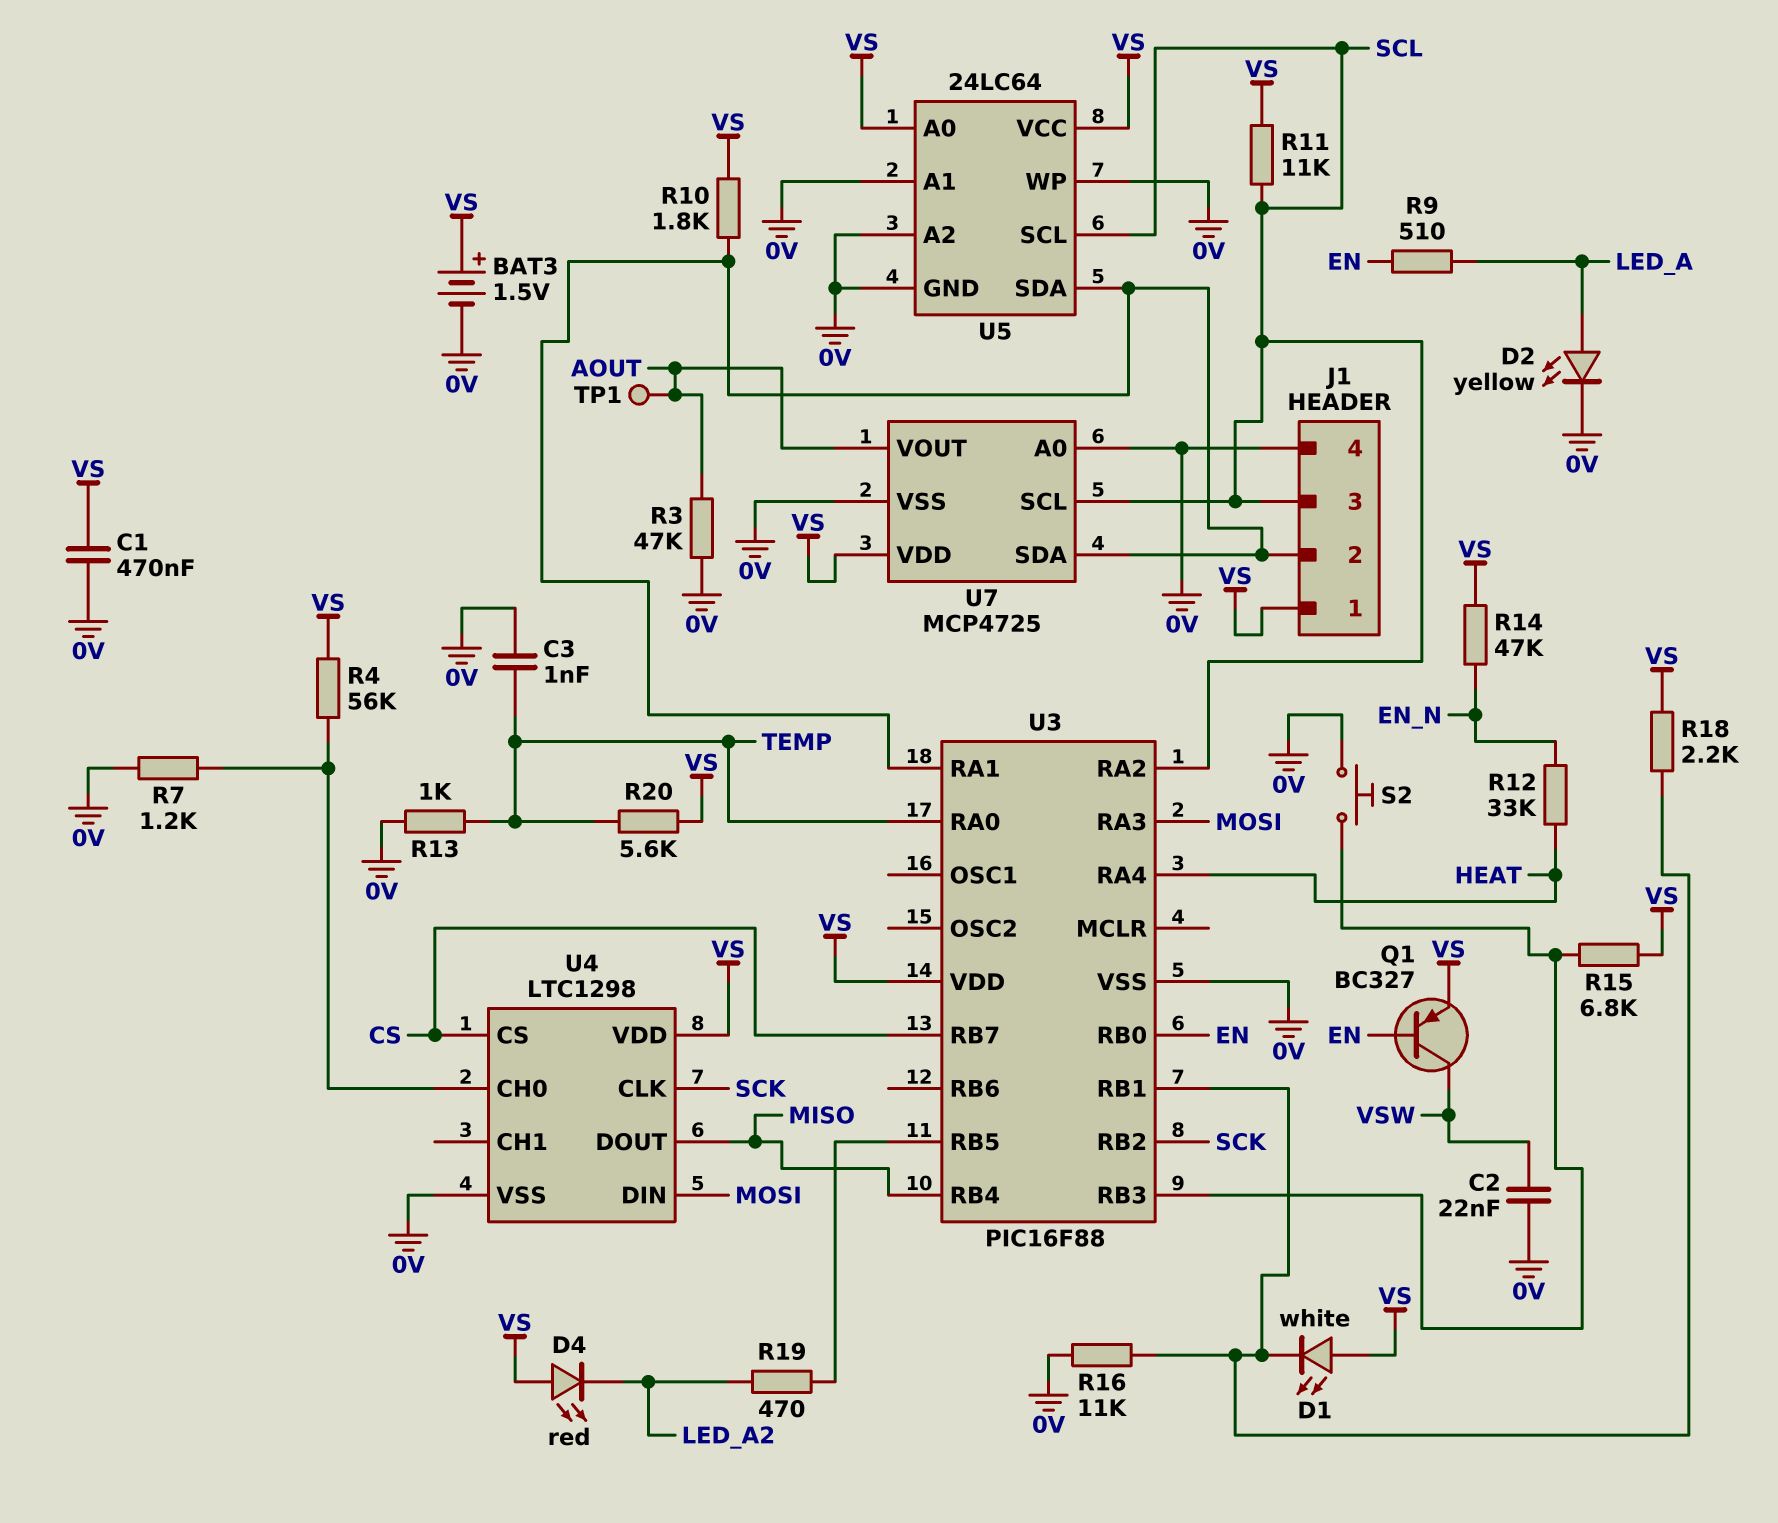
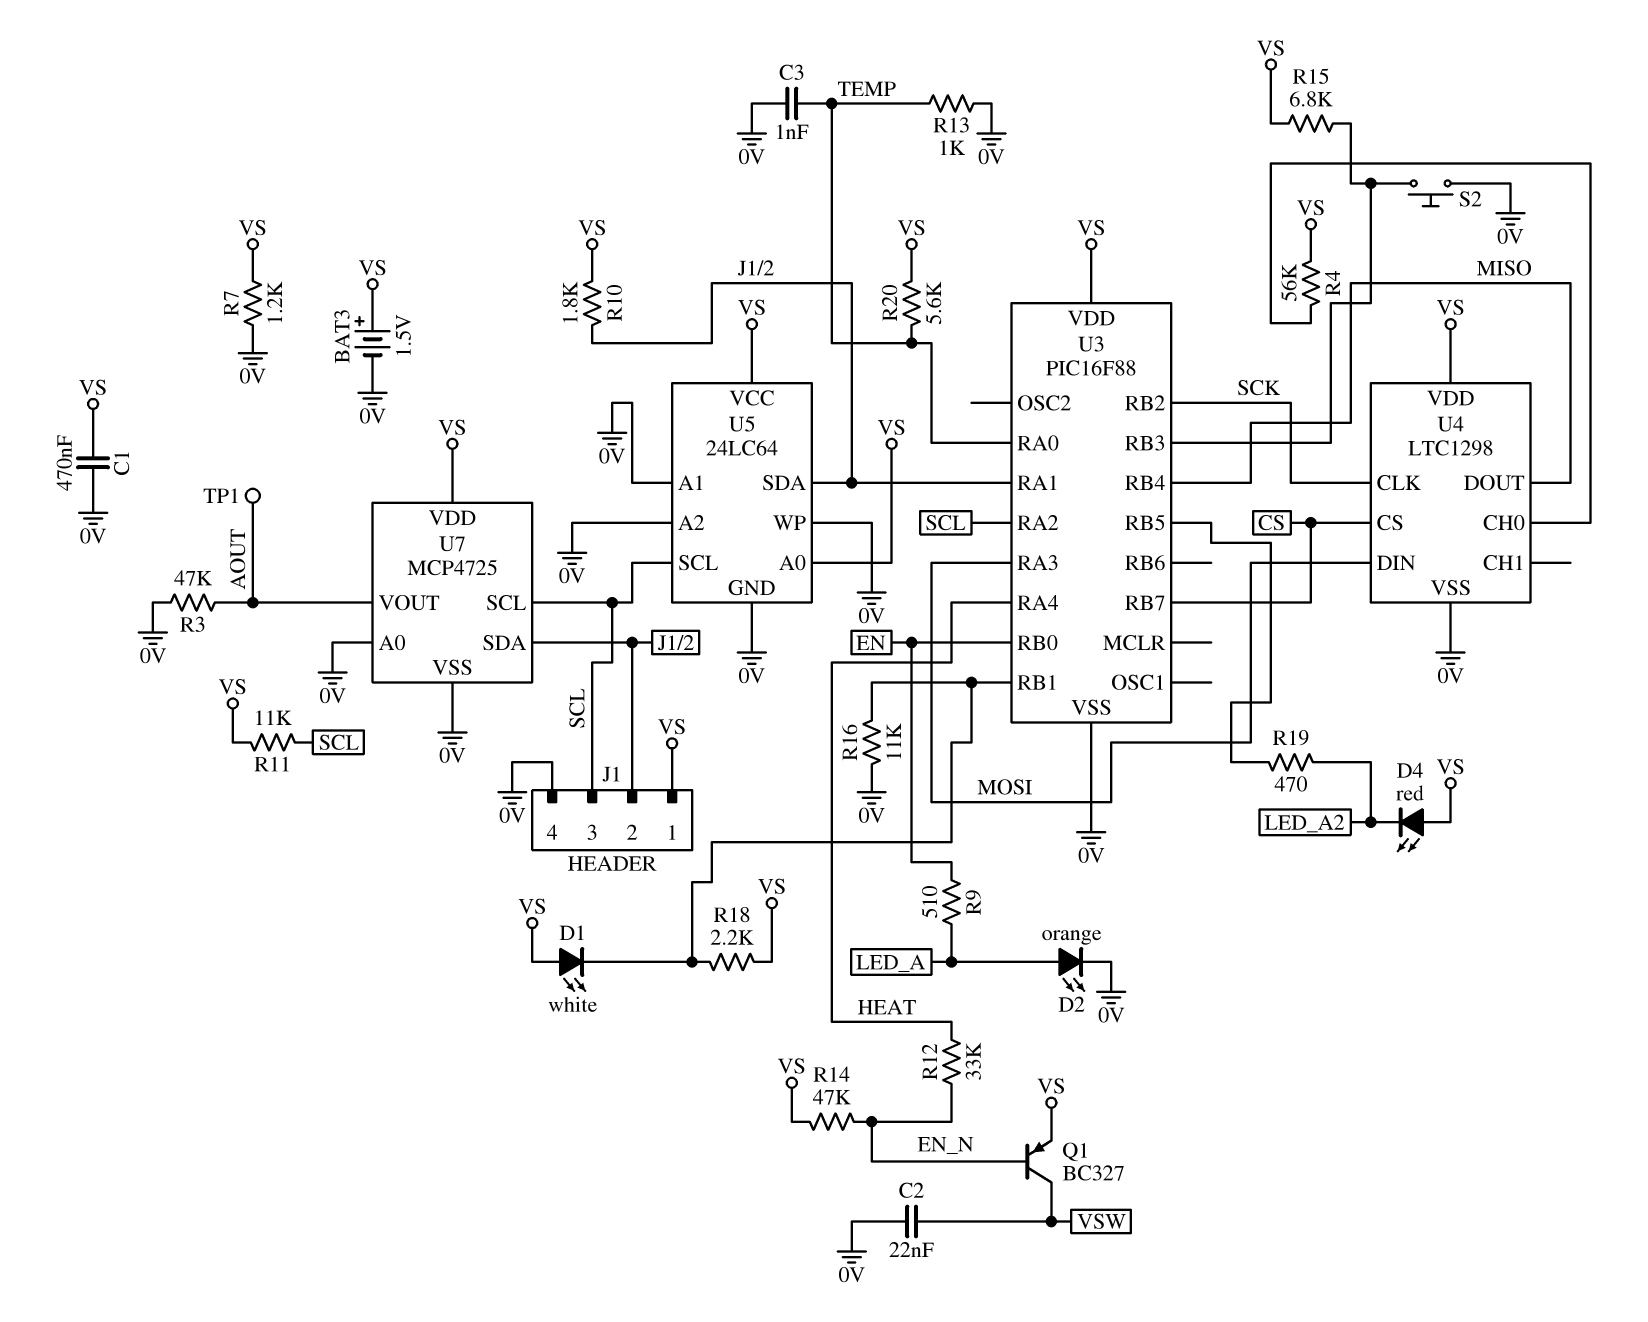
D2: LED yellow (A LED_A, K 0V) -> LED orange (A LED_A, K 0V)
Q1: PNP BC327 (B EN, C VSW, E VS) -> PNP BC327 (B EN_N, C VSW, E VS)
R7: 1.2k (0V, U4/CH0) -> 1.2k (0V, VS)

